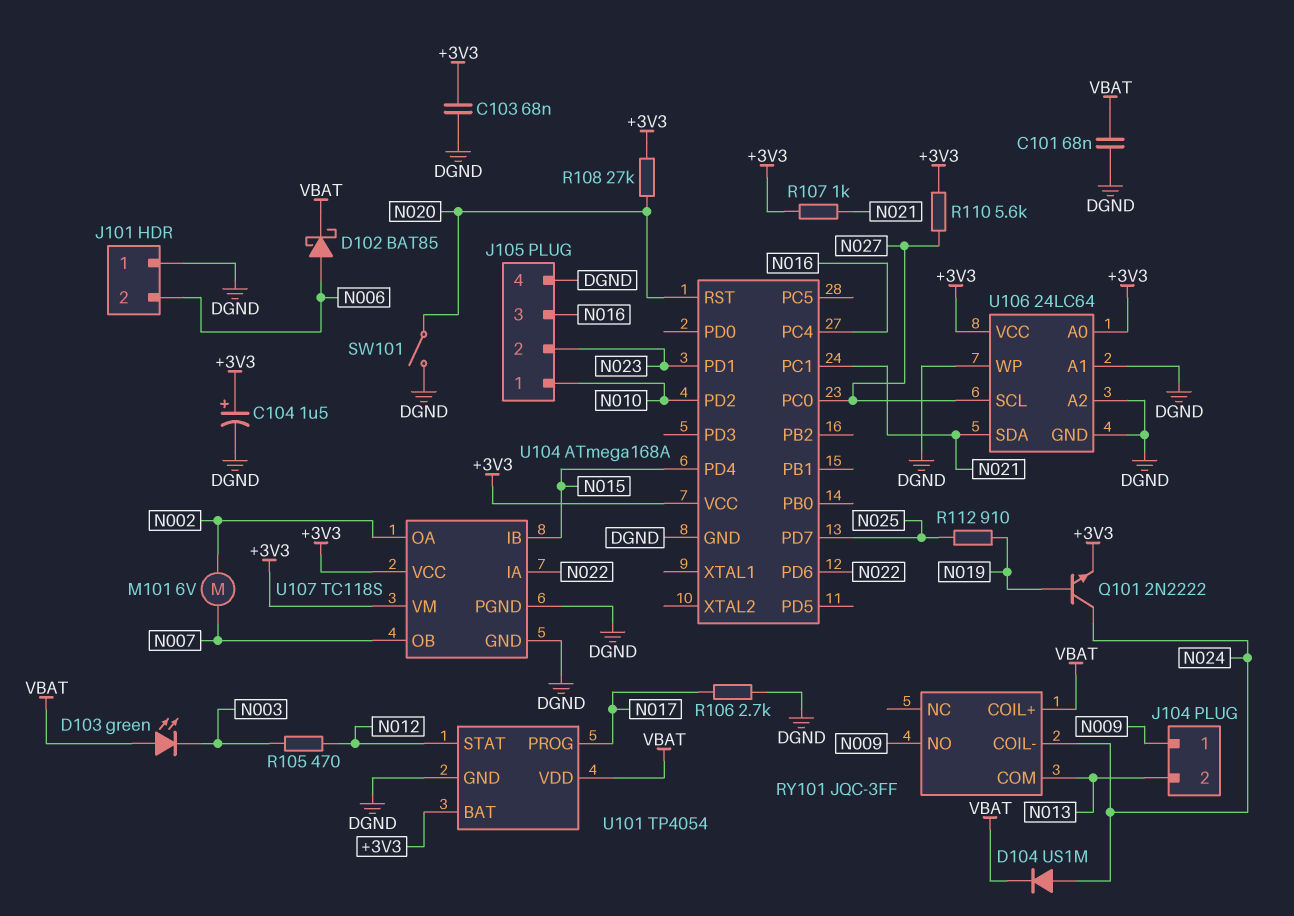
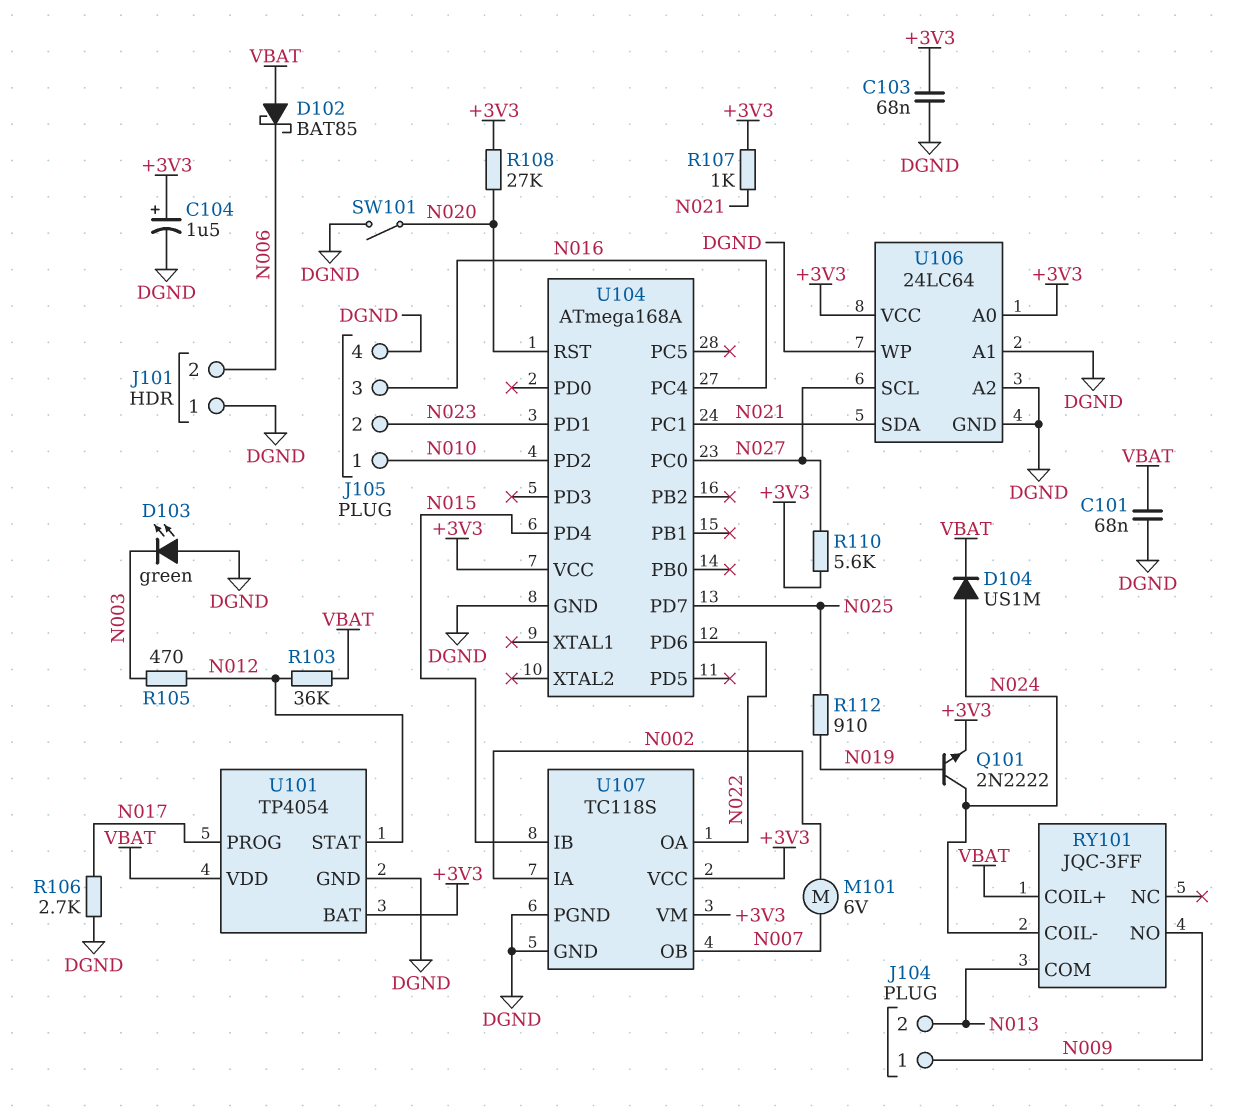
D102: schottky BAT85 (A N006, K VBAT) -> schottky BAT85 (A VBAT, K N006)
D103: LED green (A VBAT, K N003) -> LED green (A DGND, K N003)
R103: none -> 36k (N012, VBAT)
U107 pin IA: N022 -> N002
U107 pin OA: N002 -> N022

